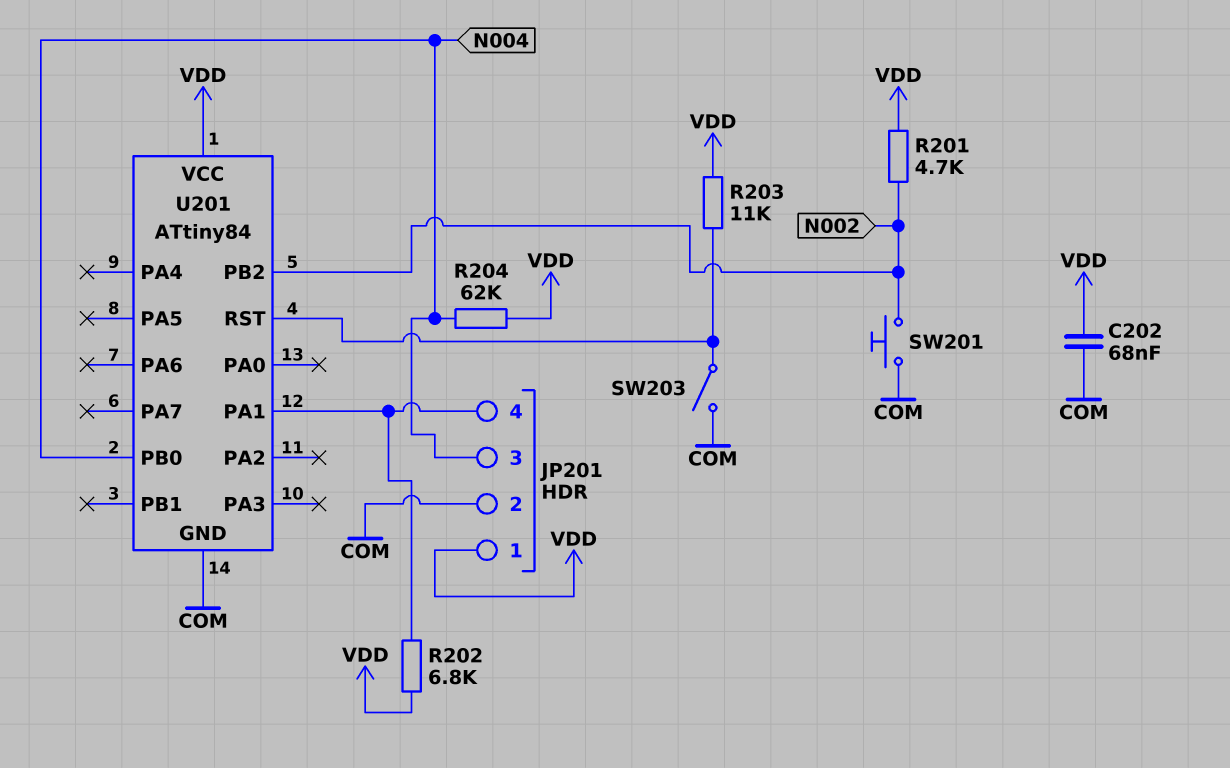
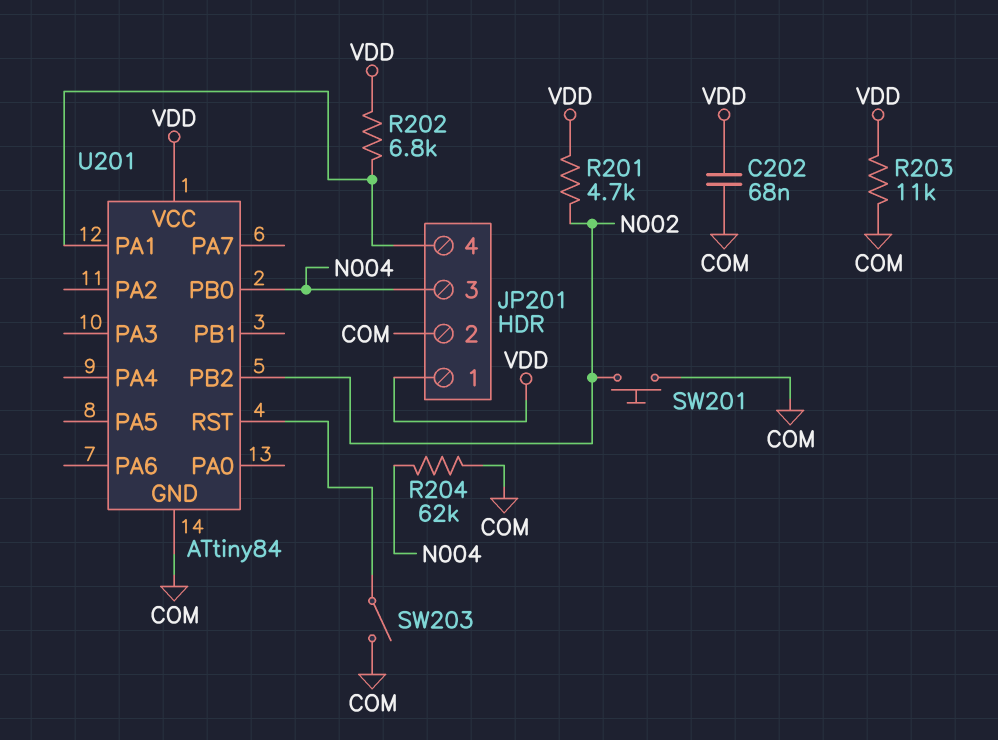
R203: 11k (U201/RST, VDD) -> 11k (COM, VDD)
R204: 62k (N004, VDD) -> 62k (COM, N004)

